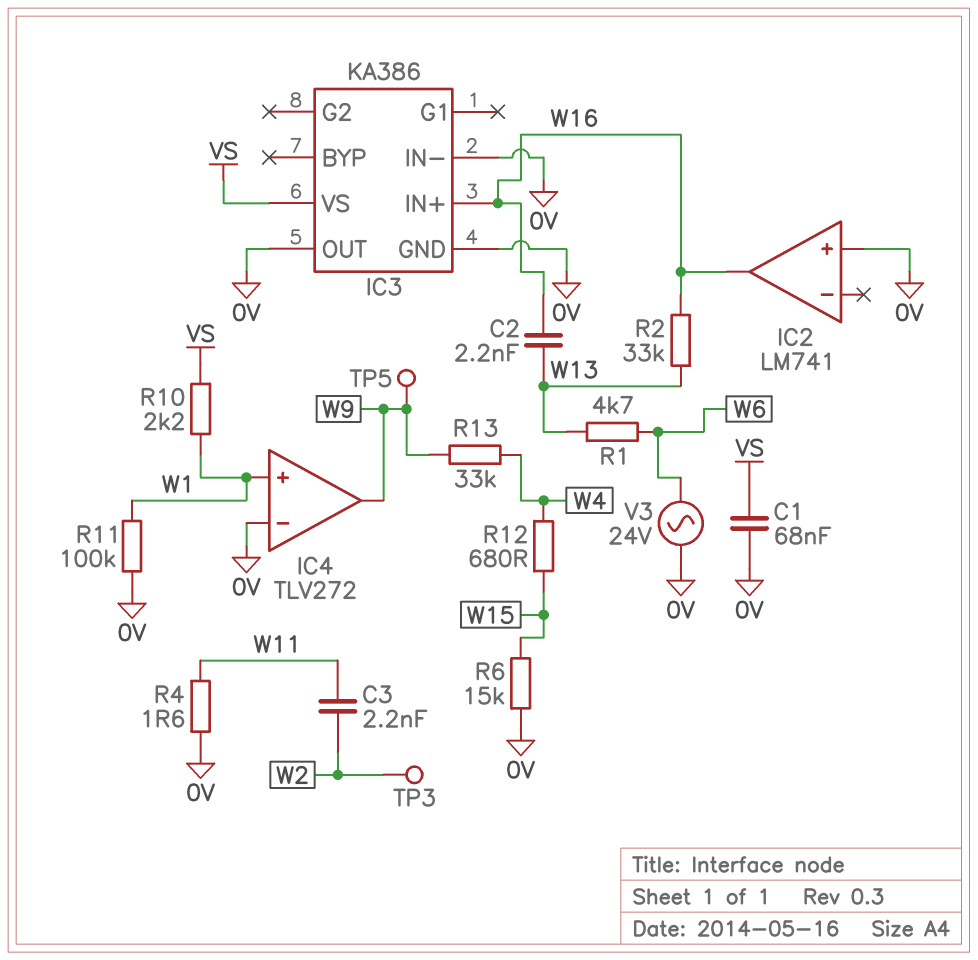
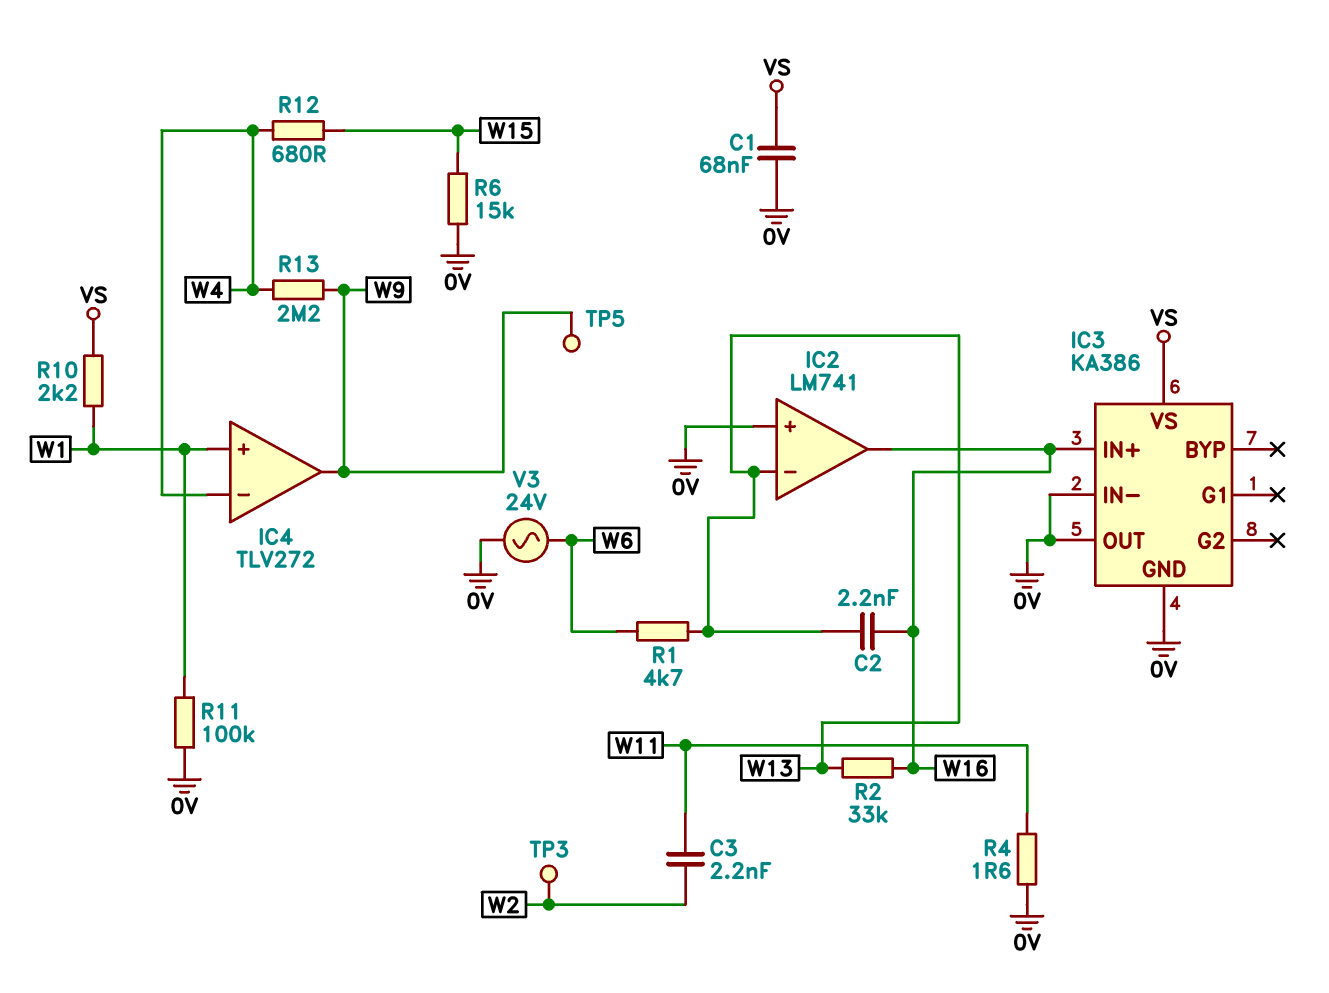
IC2 pin in-: none -> W13
IC4 pin in-: 0V -> W4
R13: 33k (W4, W9) -> 2.2M (W4, W9)

